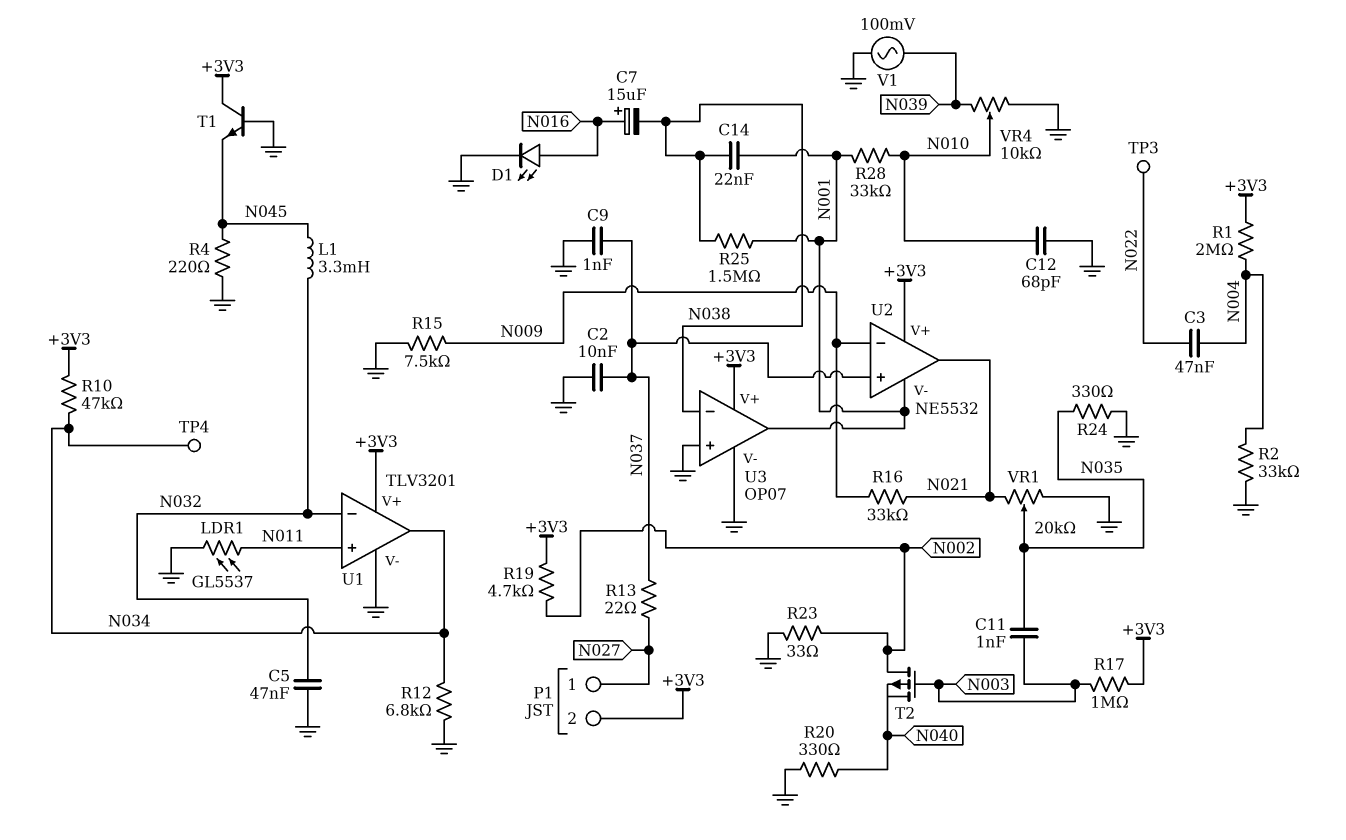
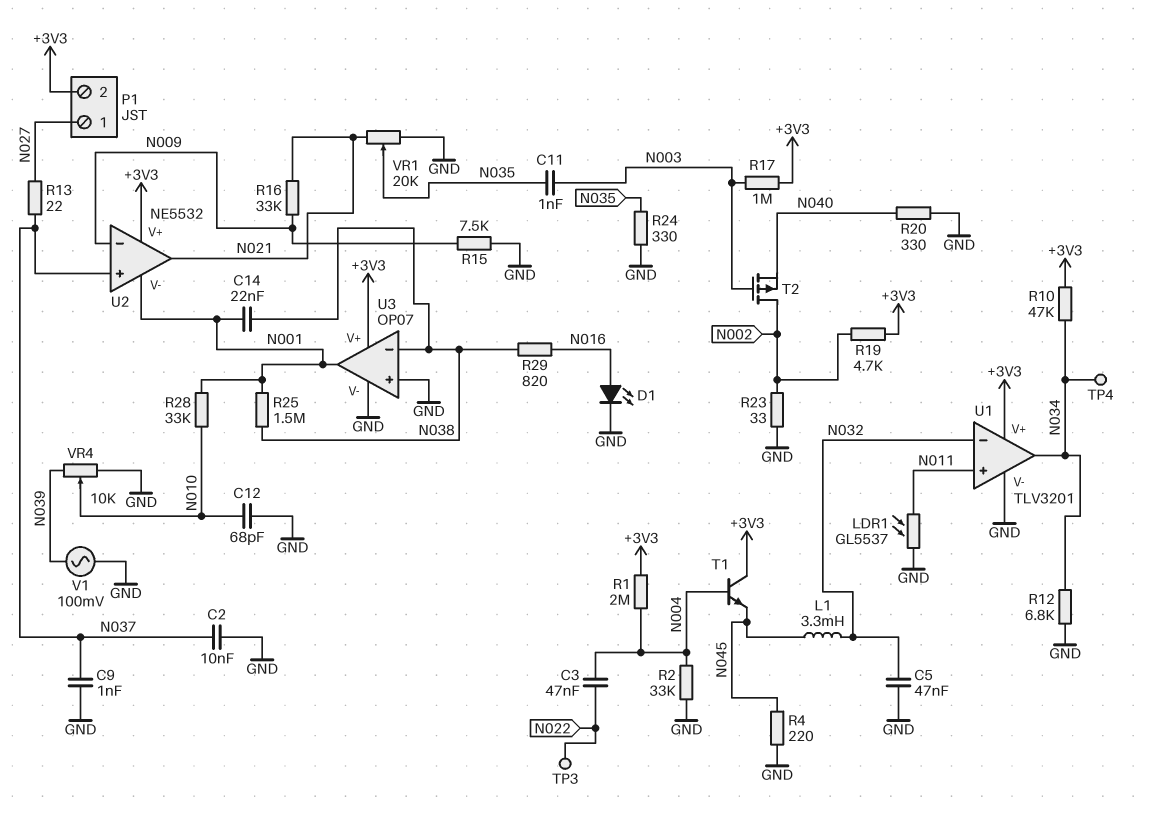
C7: 15uF (plus N016, minus N038) -> none
R29: none -> 820 (N016, N038)
T1: NPN (B GND, C +3V3, E N045) -> NPN (B N004, C +3V3, E N045)

